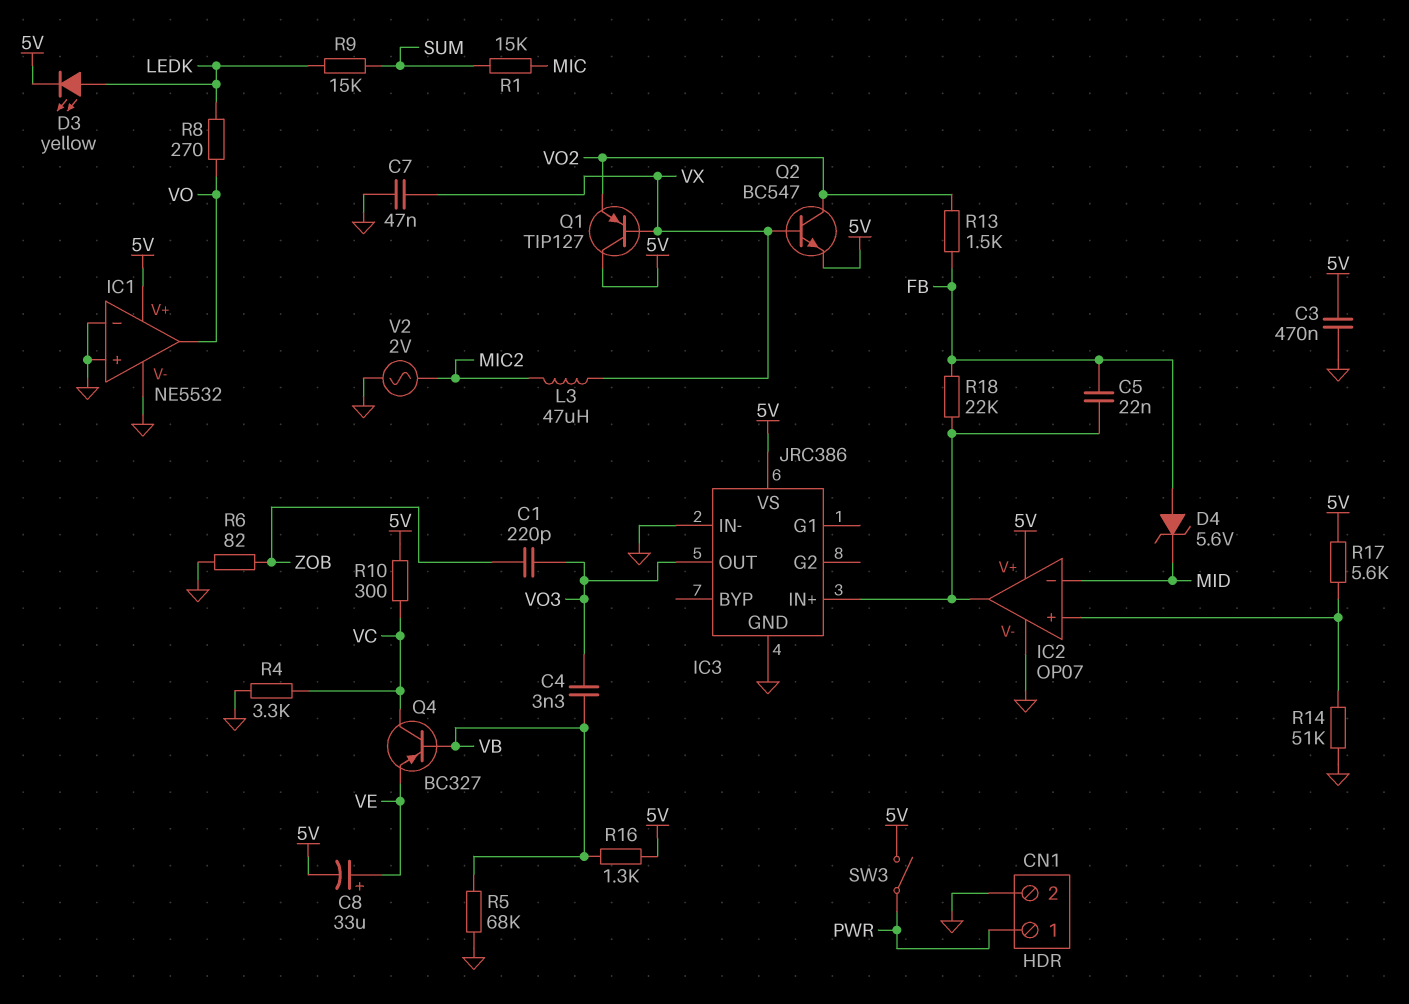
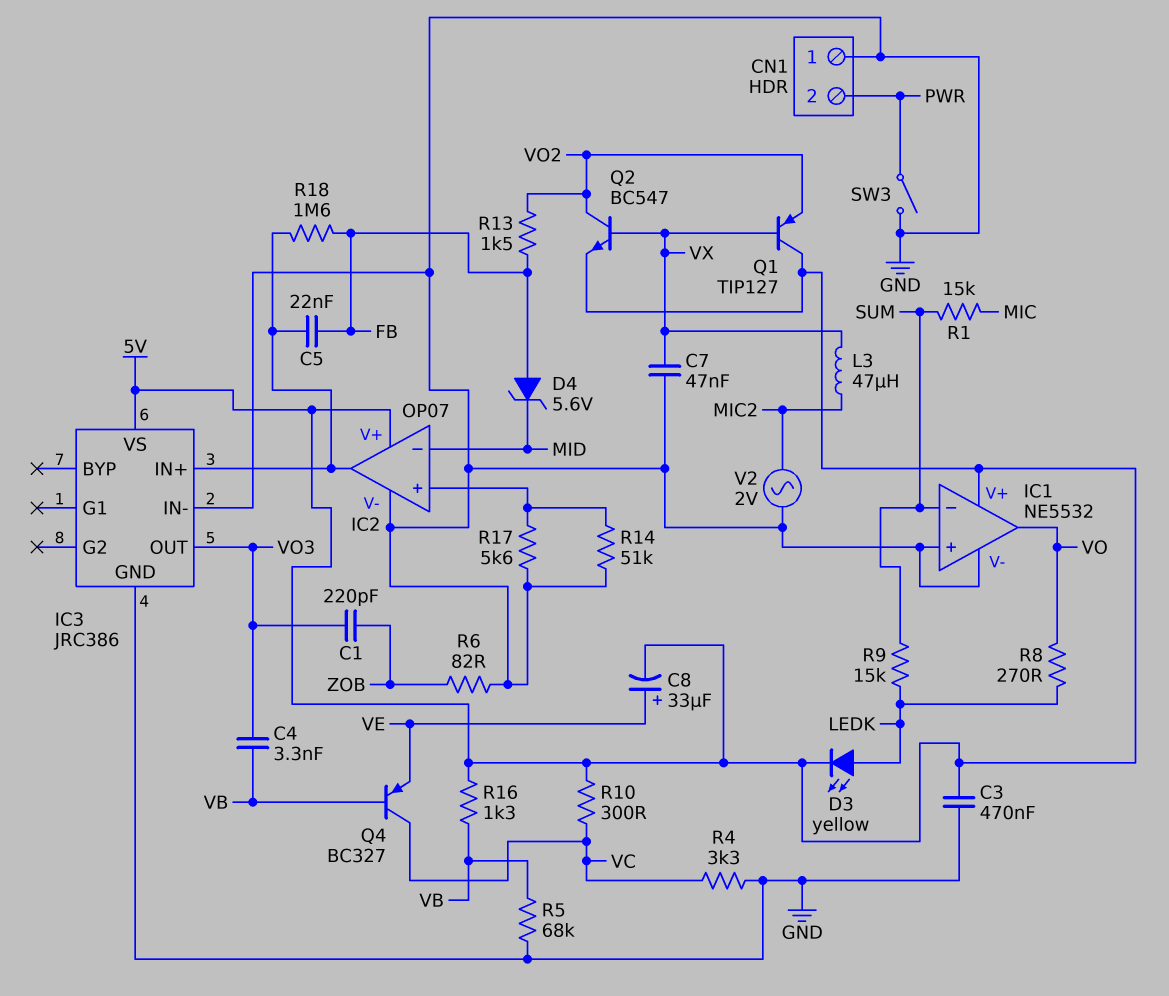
CN1 pin 1: PWR -> GND
CN1 pin 2: GND -> PWR
IC1 pin in-: GND -> SUM
R17: 5.6k (5V, IC2/in+) -> 5.6k (GND, IC2/in+)
R18: 22k (FB, IC2/out) -> 1.6M (FB, IC2/out)
SW3: switch (5V, PWR) -> switch (GND, PWR)

